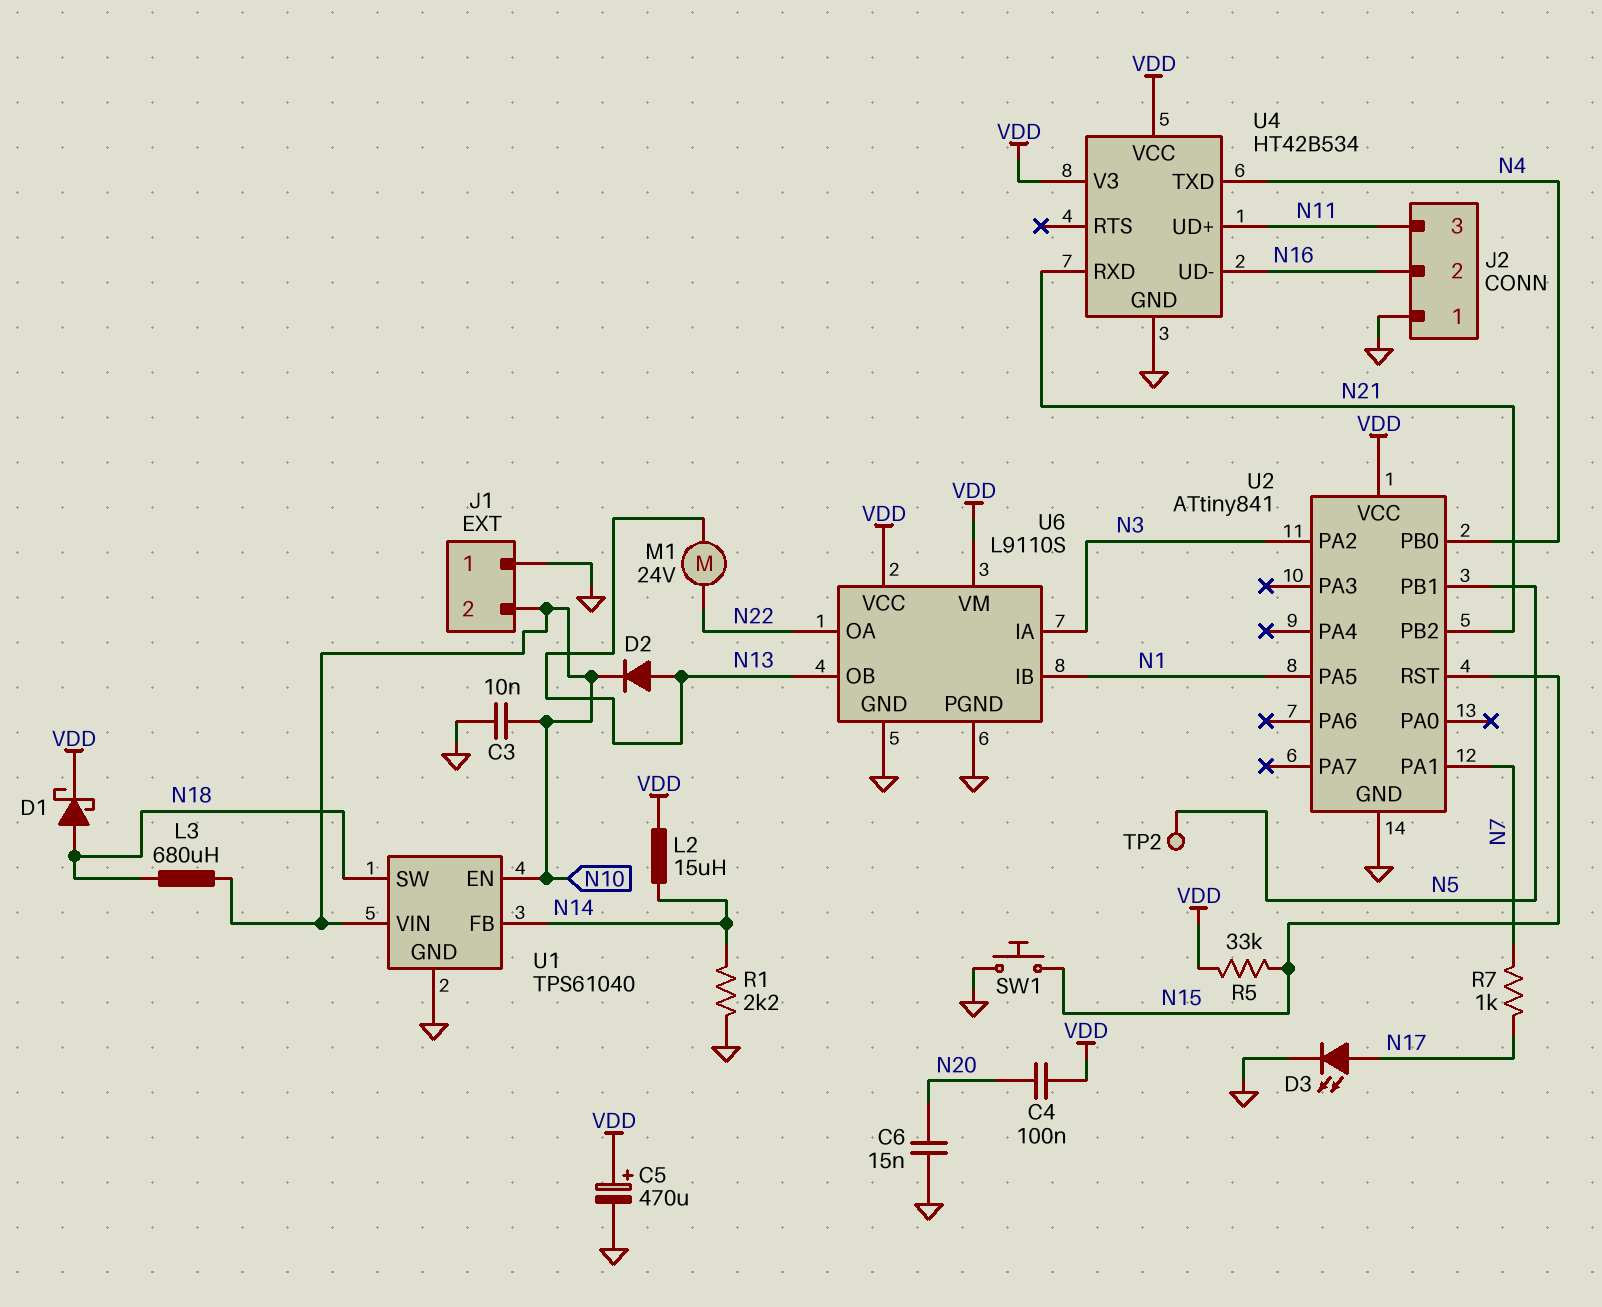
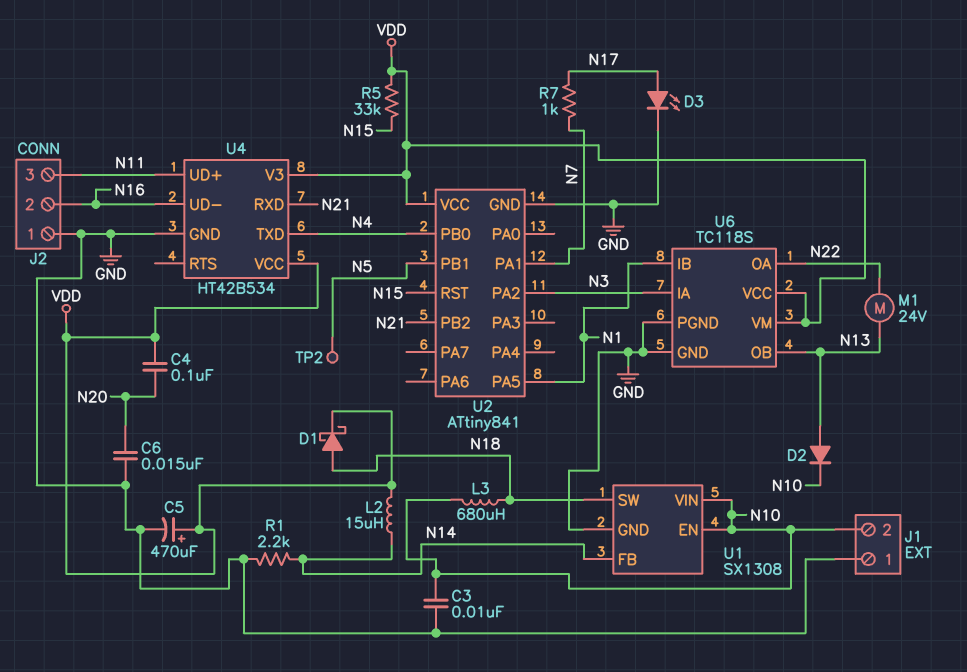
SW1: button (GND, N15) -> none
U1: TPS61040 -> SX1308
U6: L9110S -> TC118S

